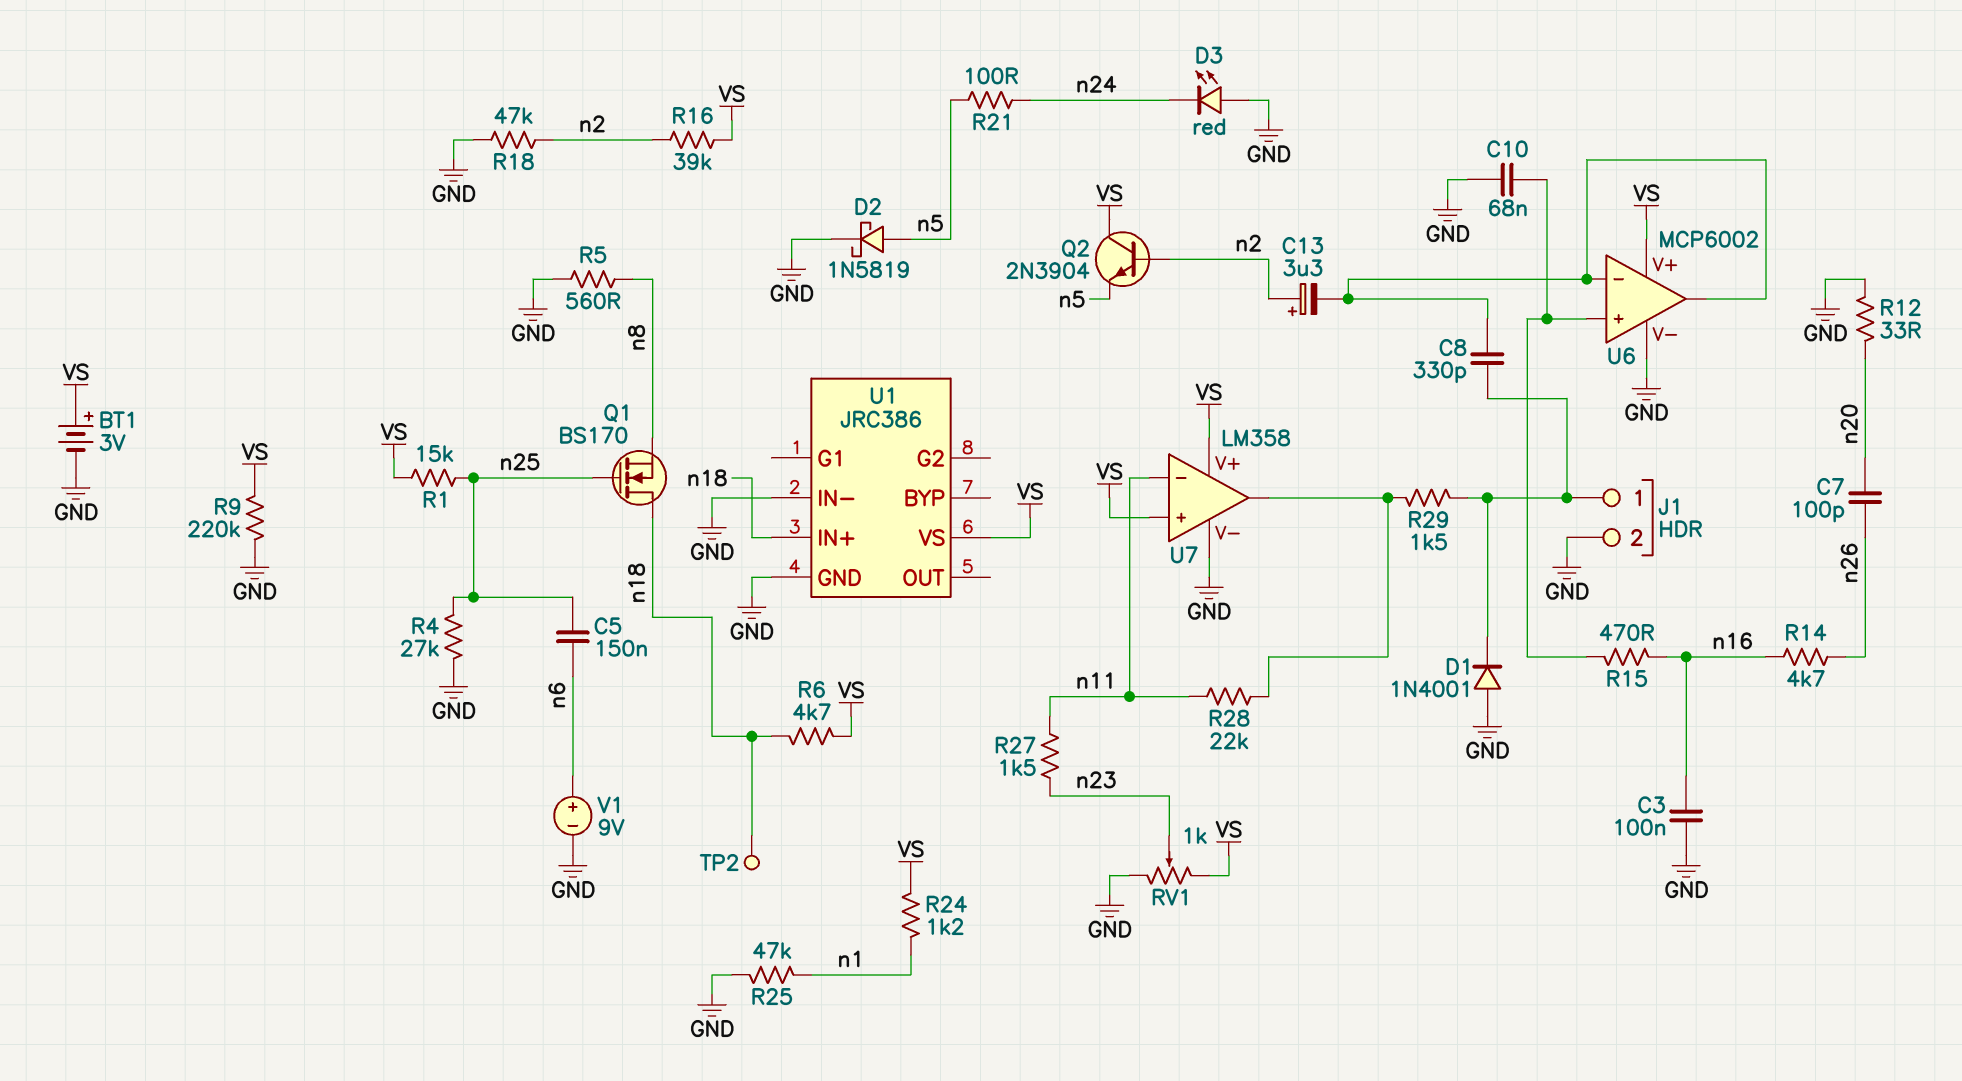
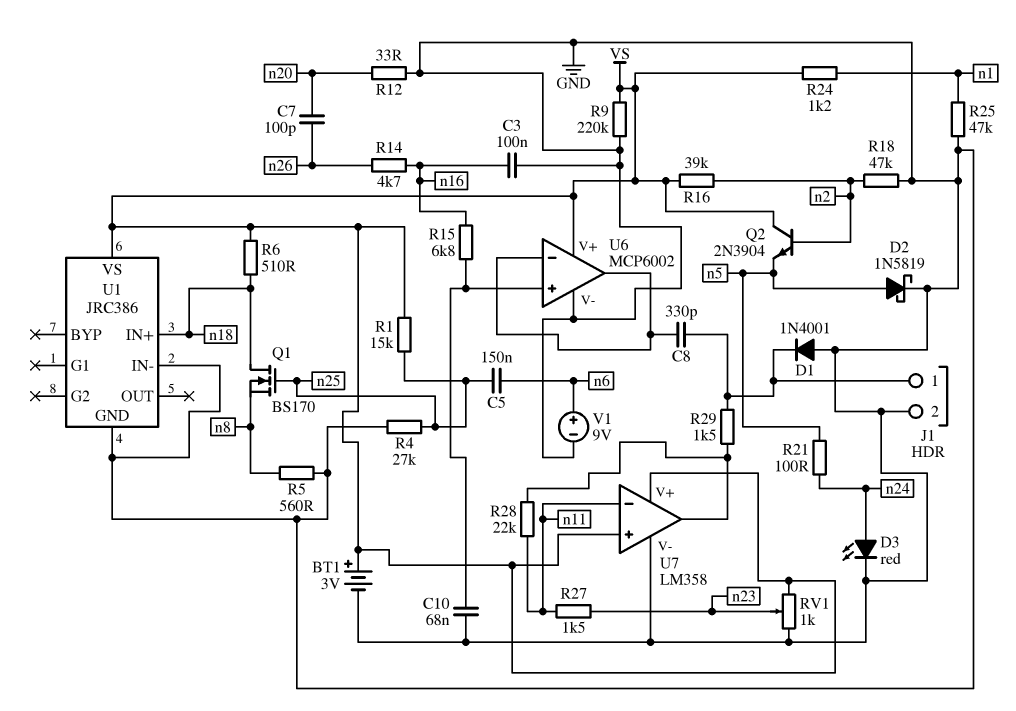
C13: 3.3uF (plus n2, minus U6/in-) -> none
D3: LED red (A GND, K n24) -> LED red (A n24, K GND)
R6: 4.7k (VS, n18) -> 510 (VS, n18)
R15: 470 (U6/in+, n16) -> 6.8k (U6/in+, n16)
TP2: test point (n18) -> none

